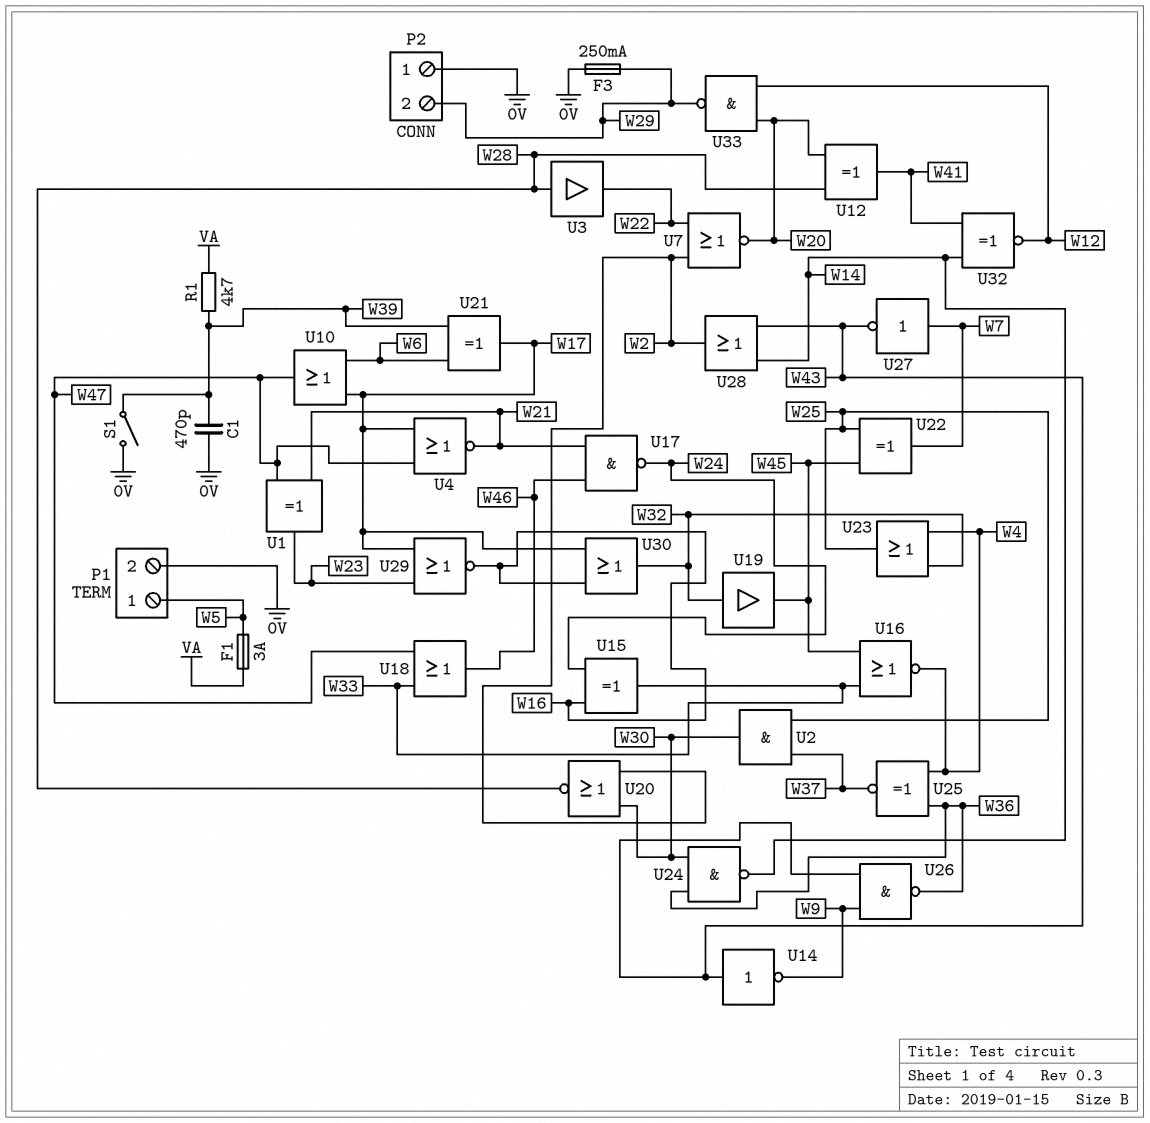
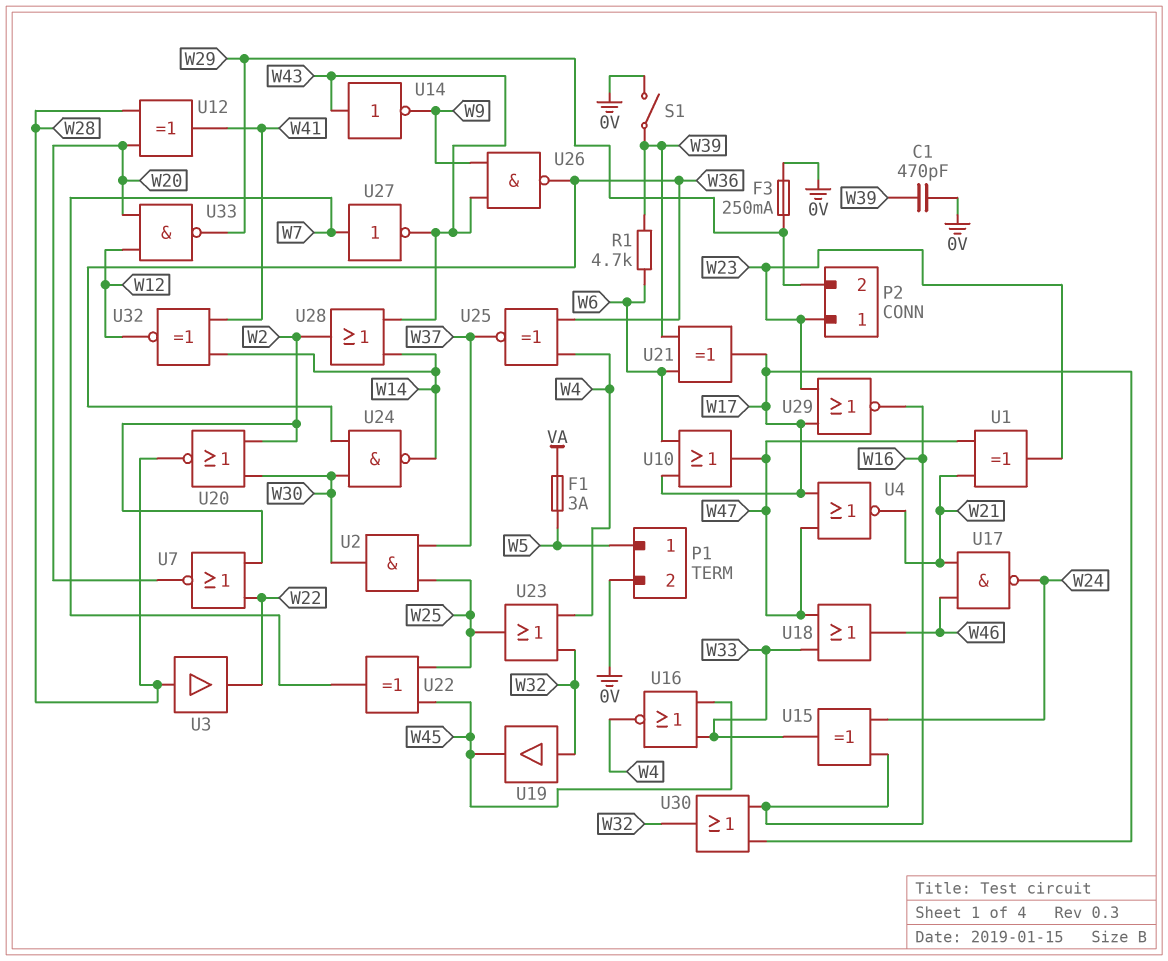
P2 pin 1: 0V -> W23
R1: 4.7k (VA, W39) -> 4.7k (W6, W39)

